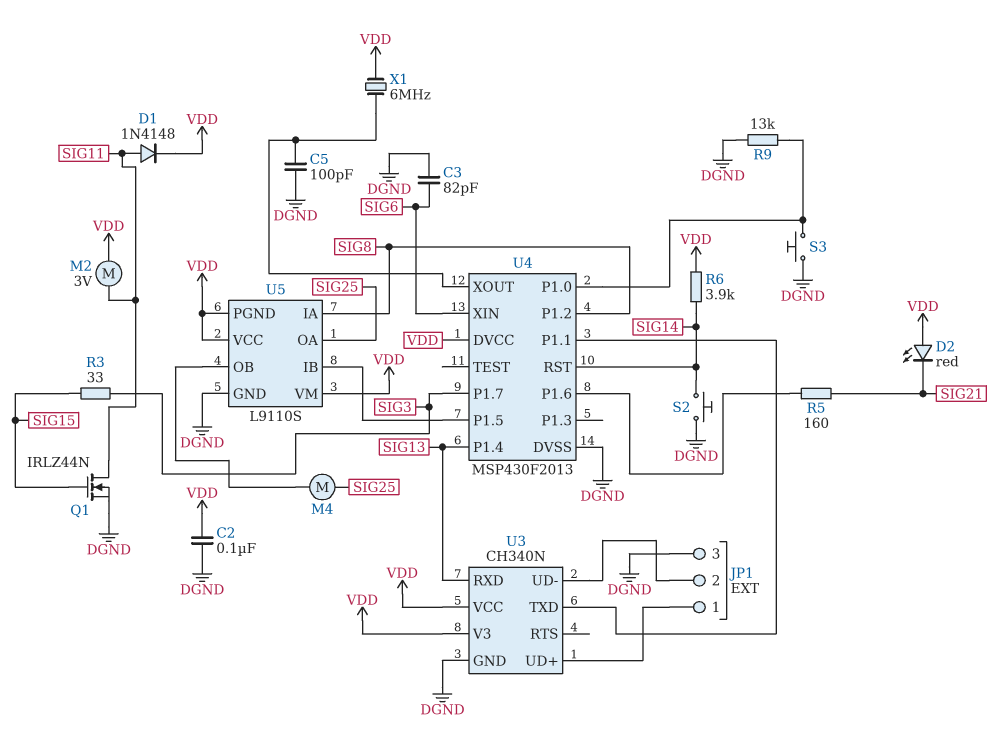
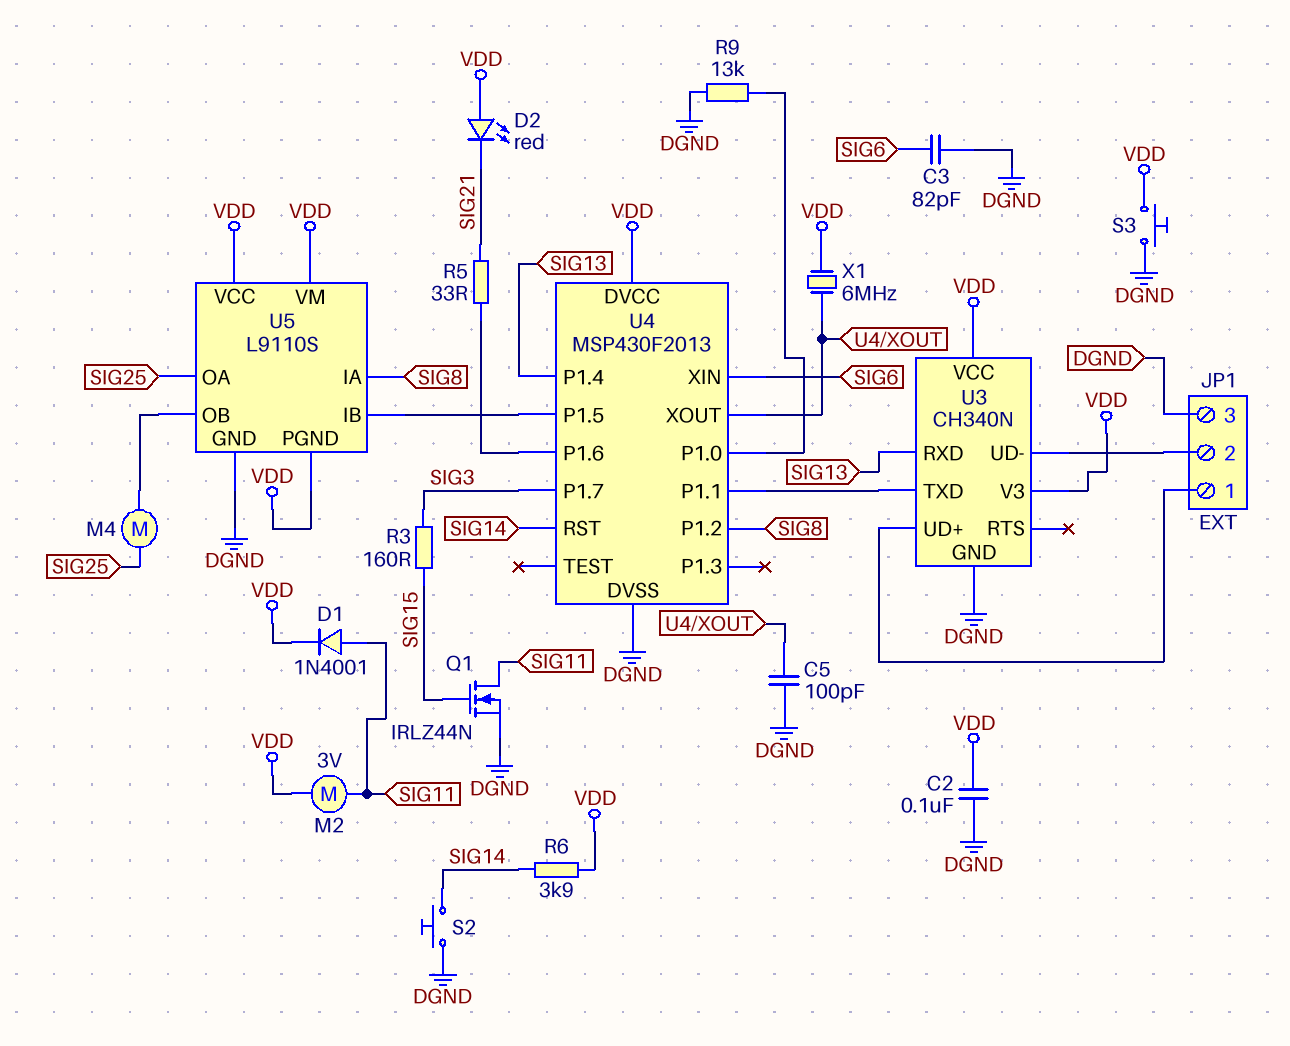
D1: diode 1N4148 (A SIG11, K VDD) -> diode 1N4001 (A SIG11, K VDD)
R3: 33 (SIG3, SIG15) -> 160 (SIG3, SIG15)
R5: 160 (SIG21, U4/P1.6) -> 33 (SIG21, U4/P1.6)
S3: button (DGND, U4/P1.0) -> button (DGND, VDD)

